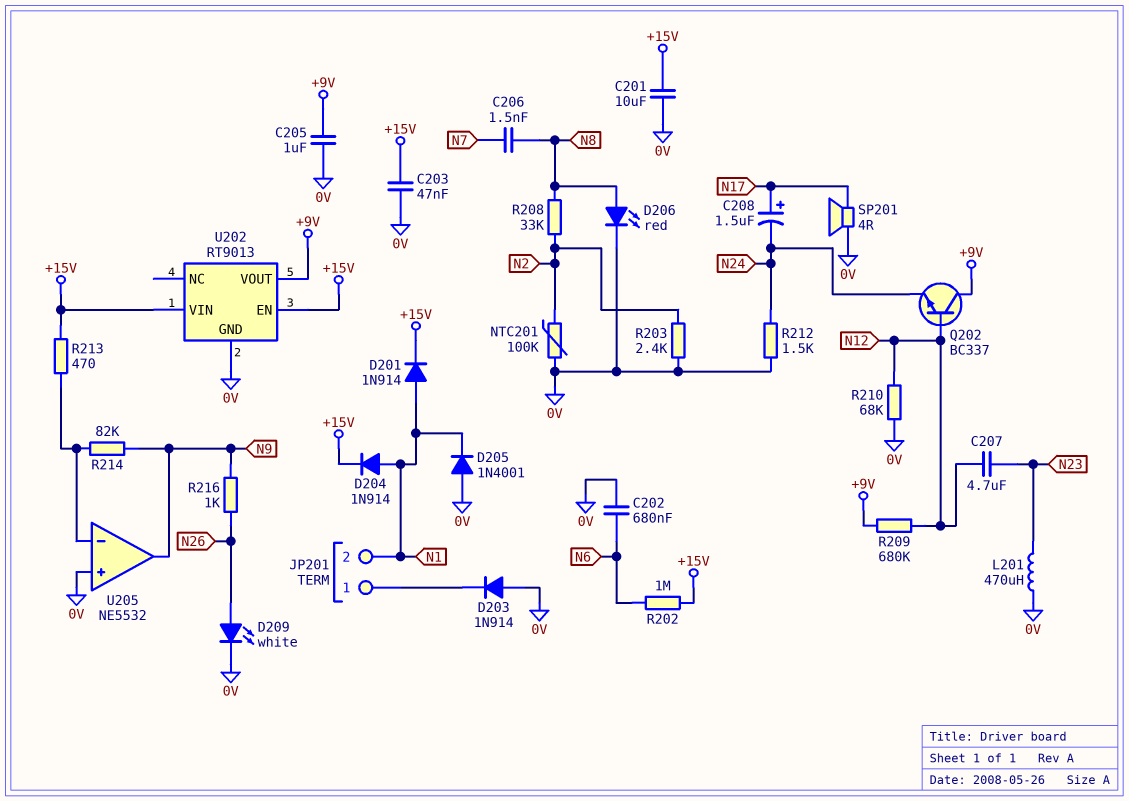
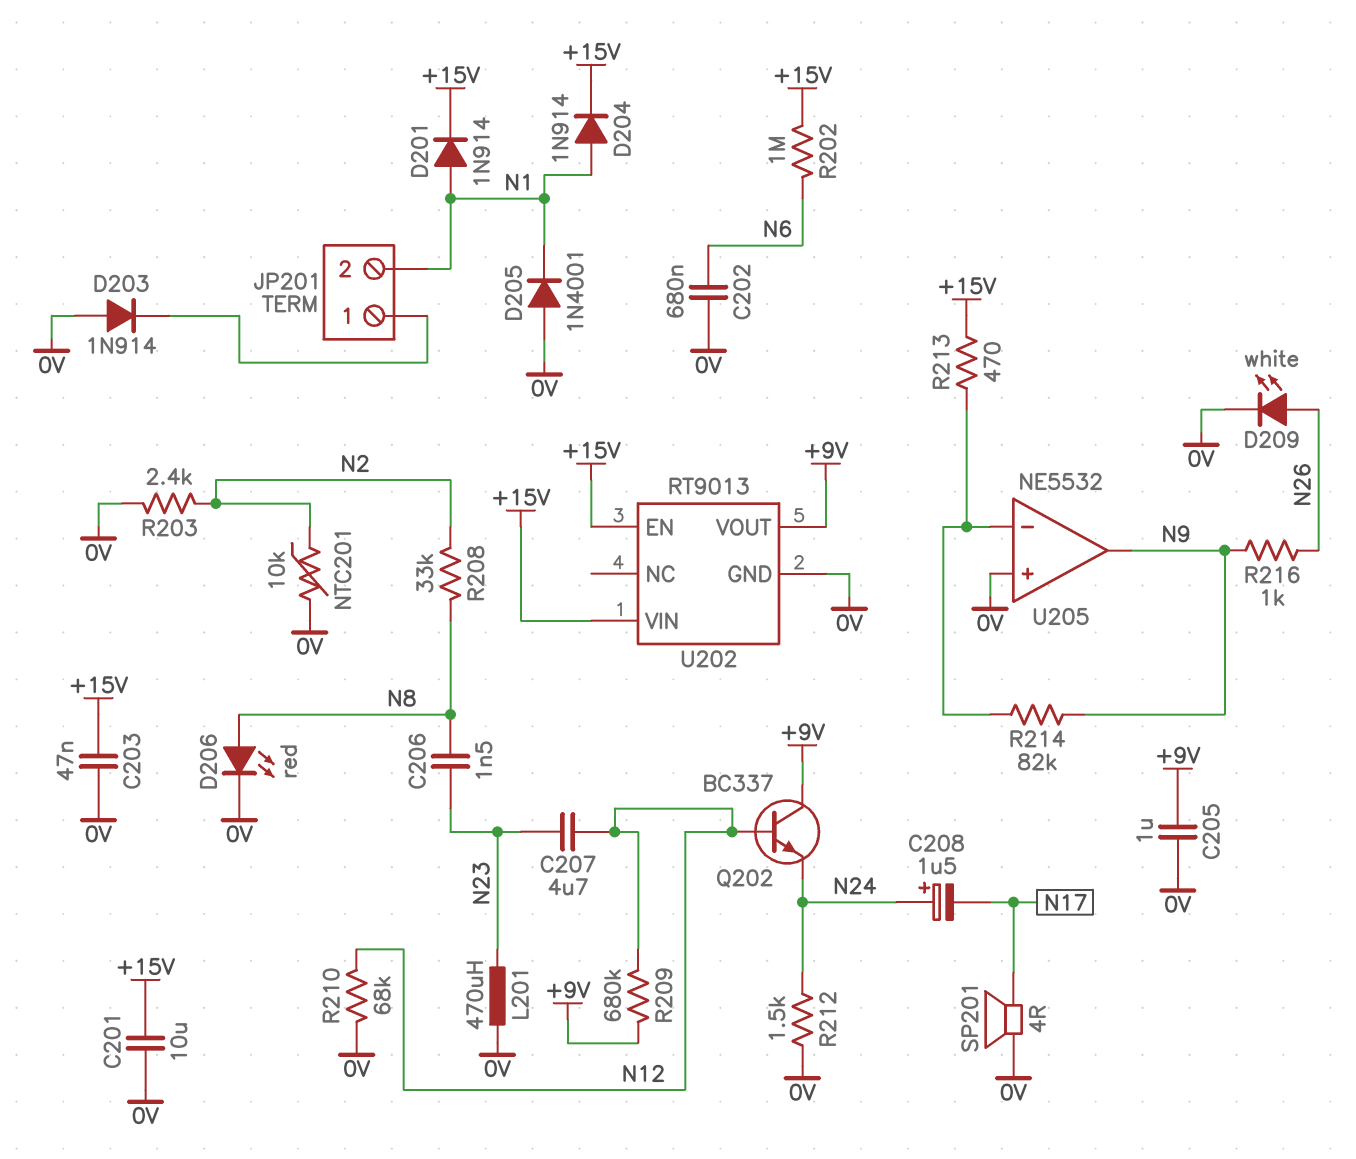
C206: 1.5nF (N7, N8) -> 1.5nF (N8, N23)
C208: 1.5uF (plus N17, minus N24) -> 1.5uF (plus N24, minus N17)
NTC201: 100k (0V, N2) -> 10k (0V, N2)

